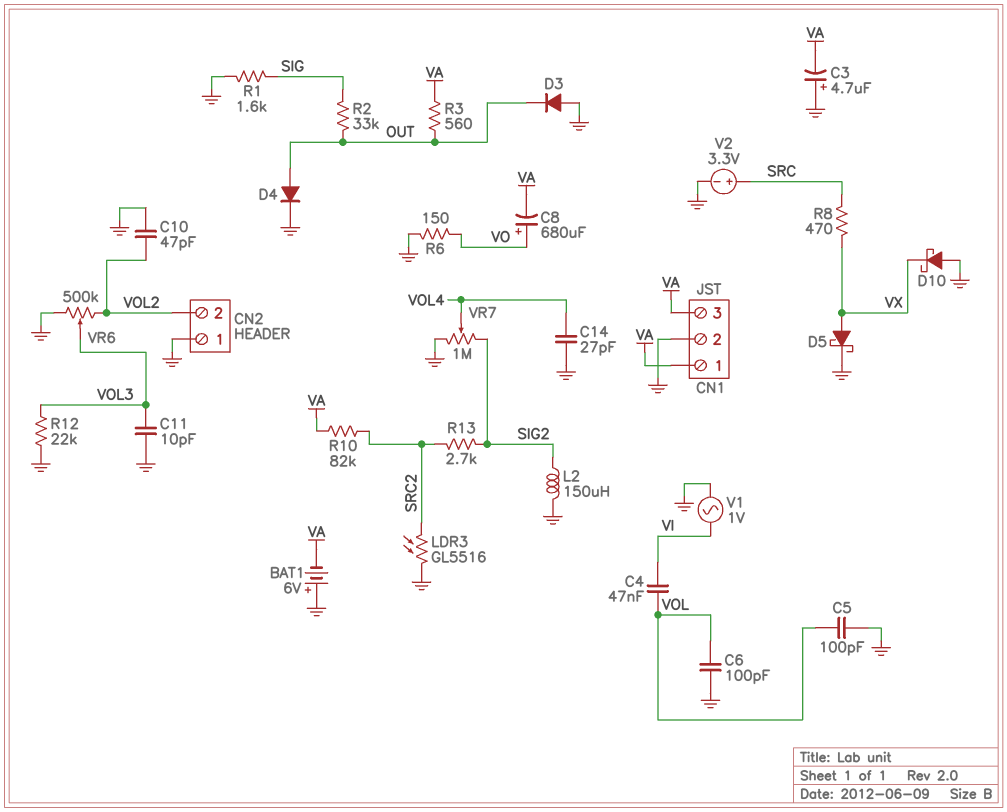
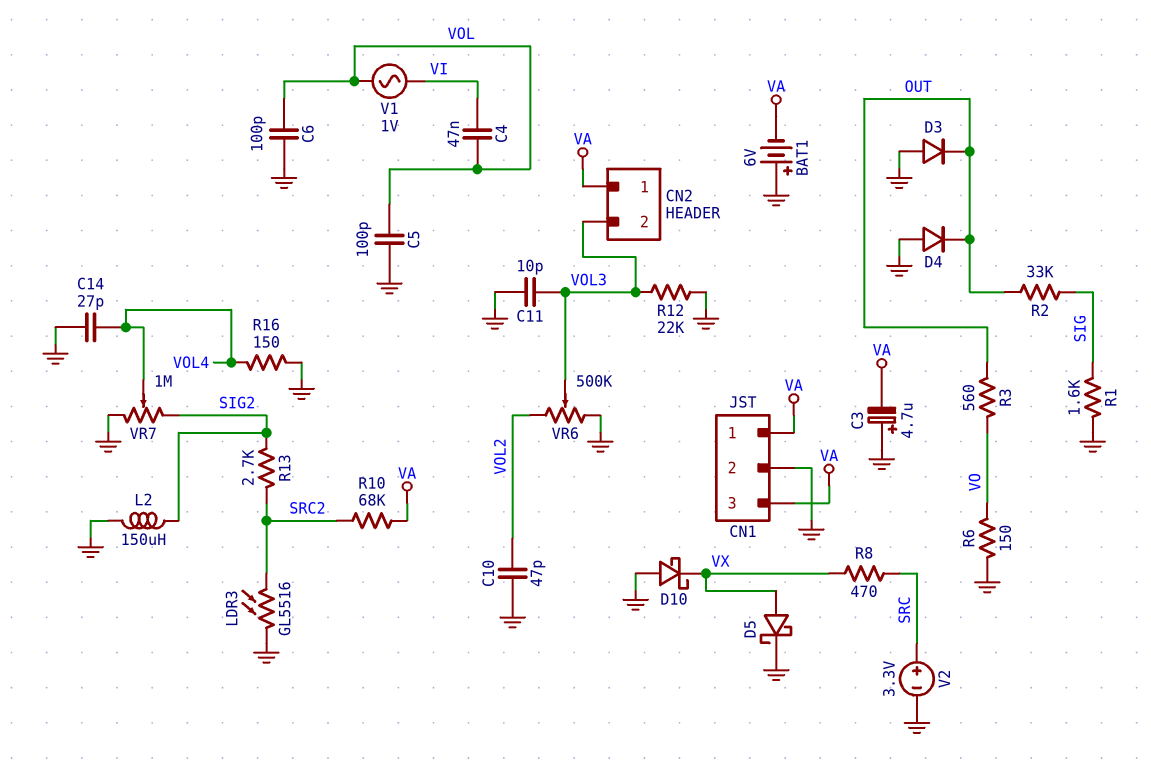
C8: 680uF (plus VO, minus VA) -> none
CN2 pin 1: GND -> VA
CN2 pin 2: VOL2 -> VOL3
D4: diode (A OUT, K GND) -> diode (A GND, K OUT)
R3: 560 (OUT, VA) -> 560 (OUT, VO)
R10: 82k (SRC2, VA) -> 68k (SRC2, VA)
R16: none -> 150 (GND, VOL4)
V1: AC 1V (GND, VI) -> AC 1V (VI, VOL)

